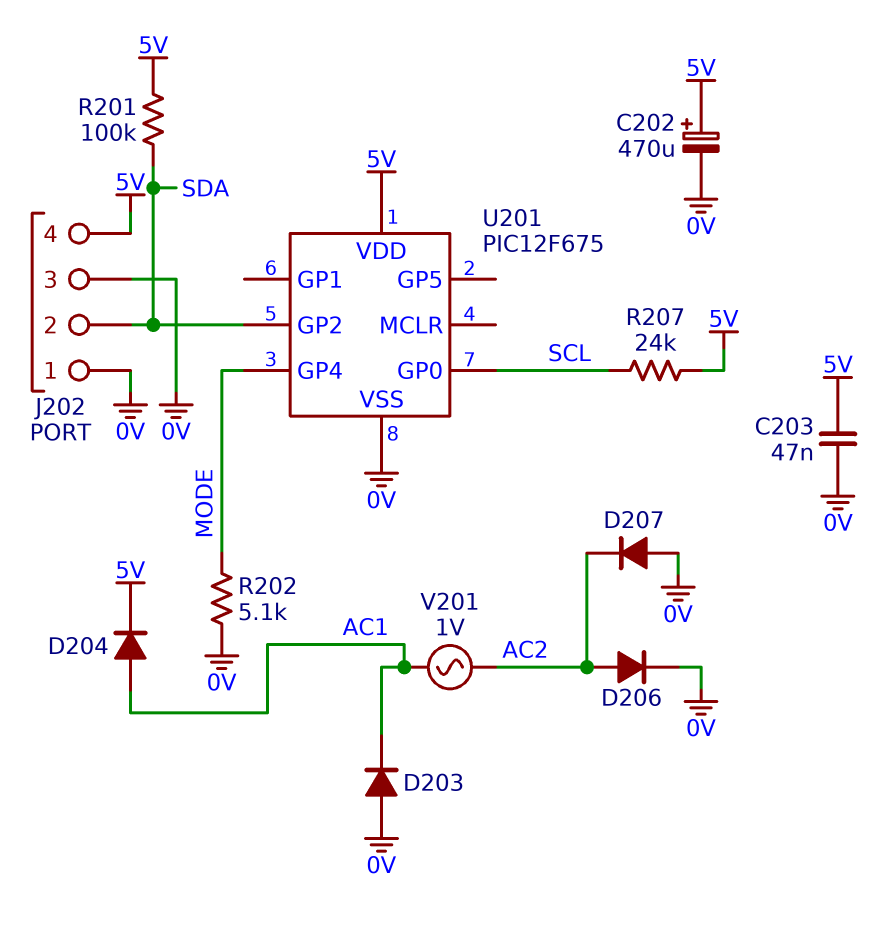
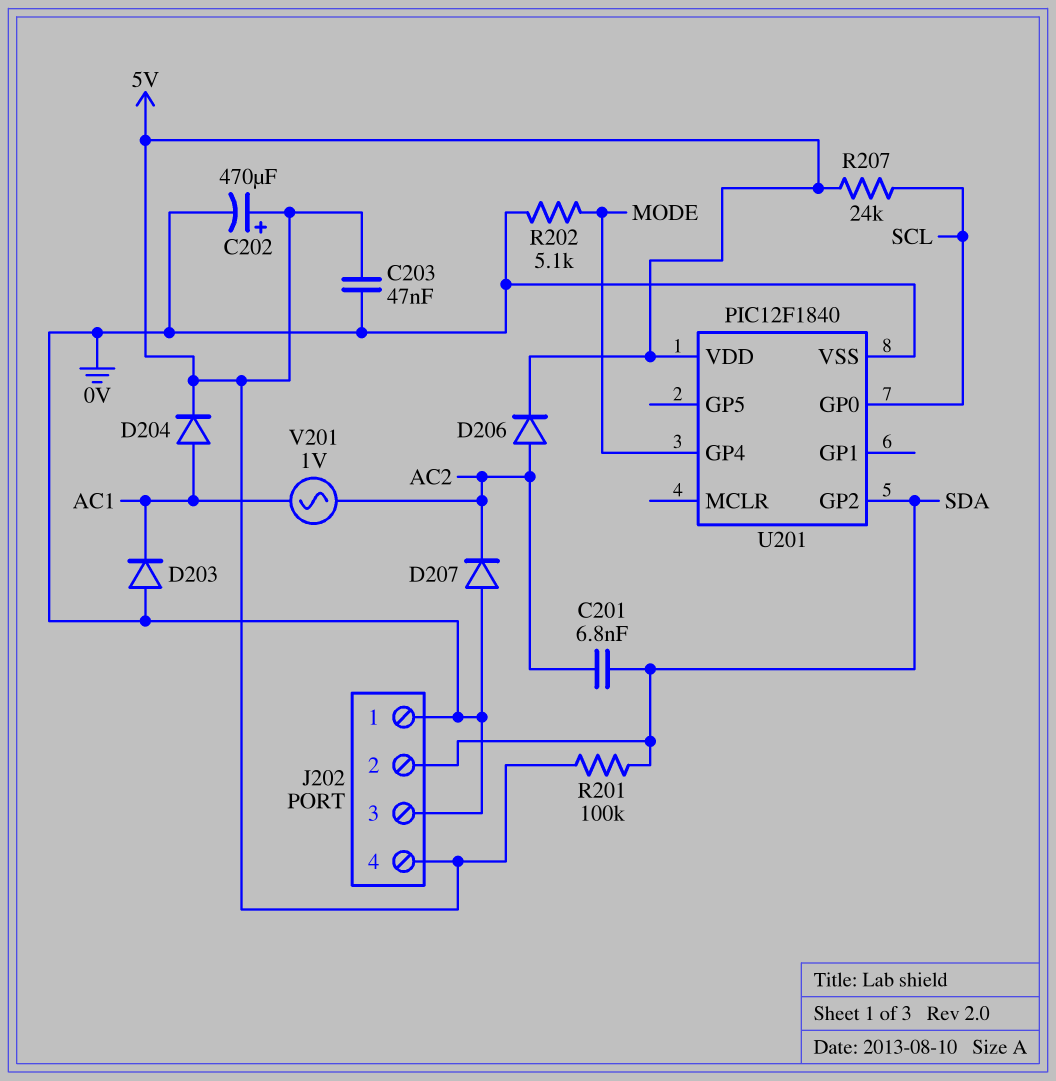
C201: none -> 6.8nF (AC2, SDA)
D206: diode (A AC2, K 0V) -> diode (A AC2, K 5V)
U201: PIC12F675 -> PIC12F1840

